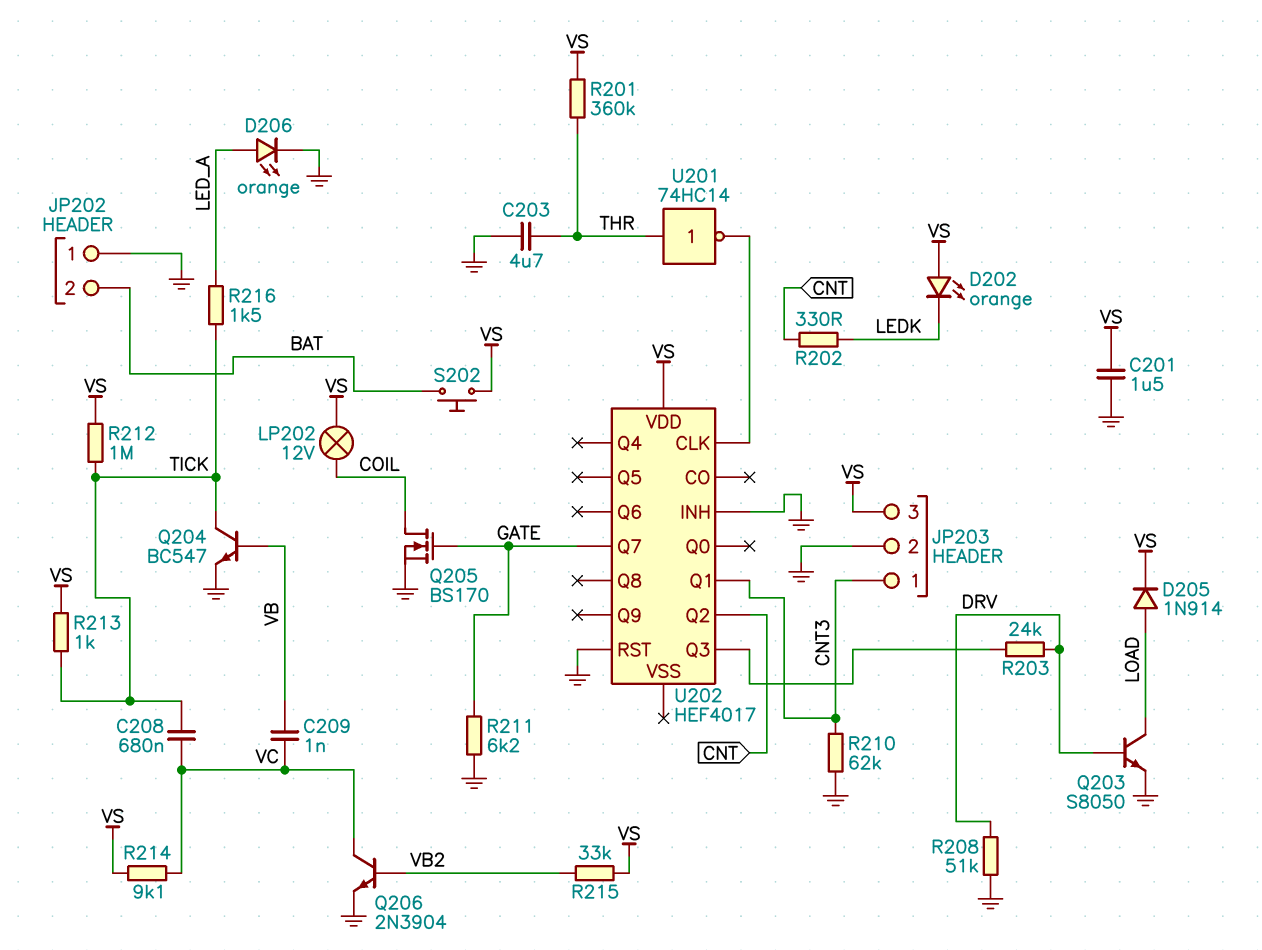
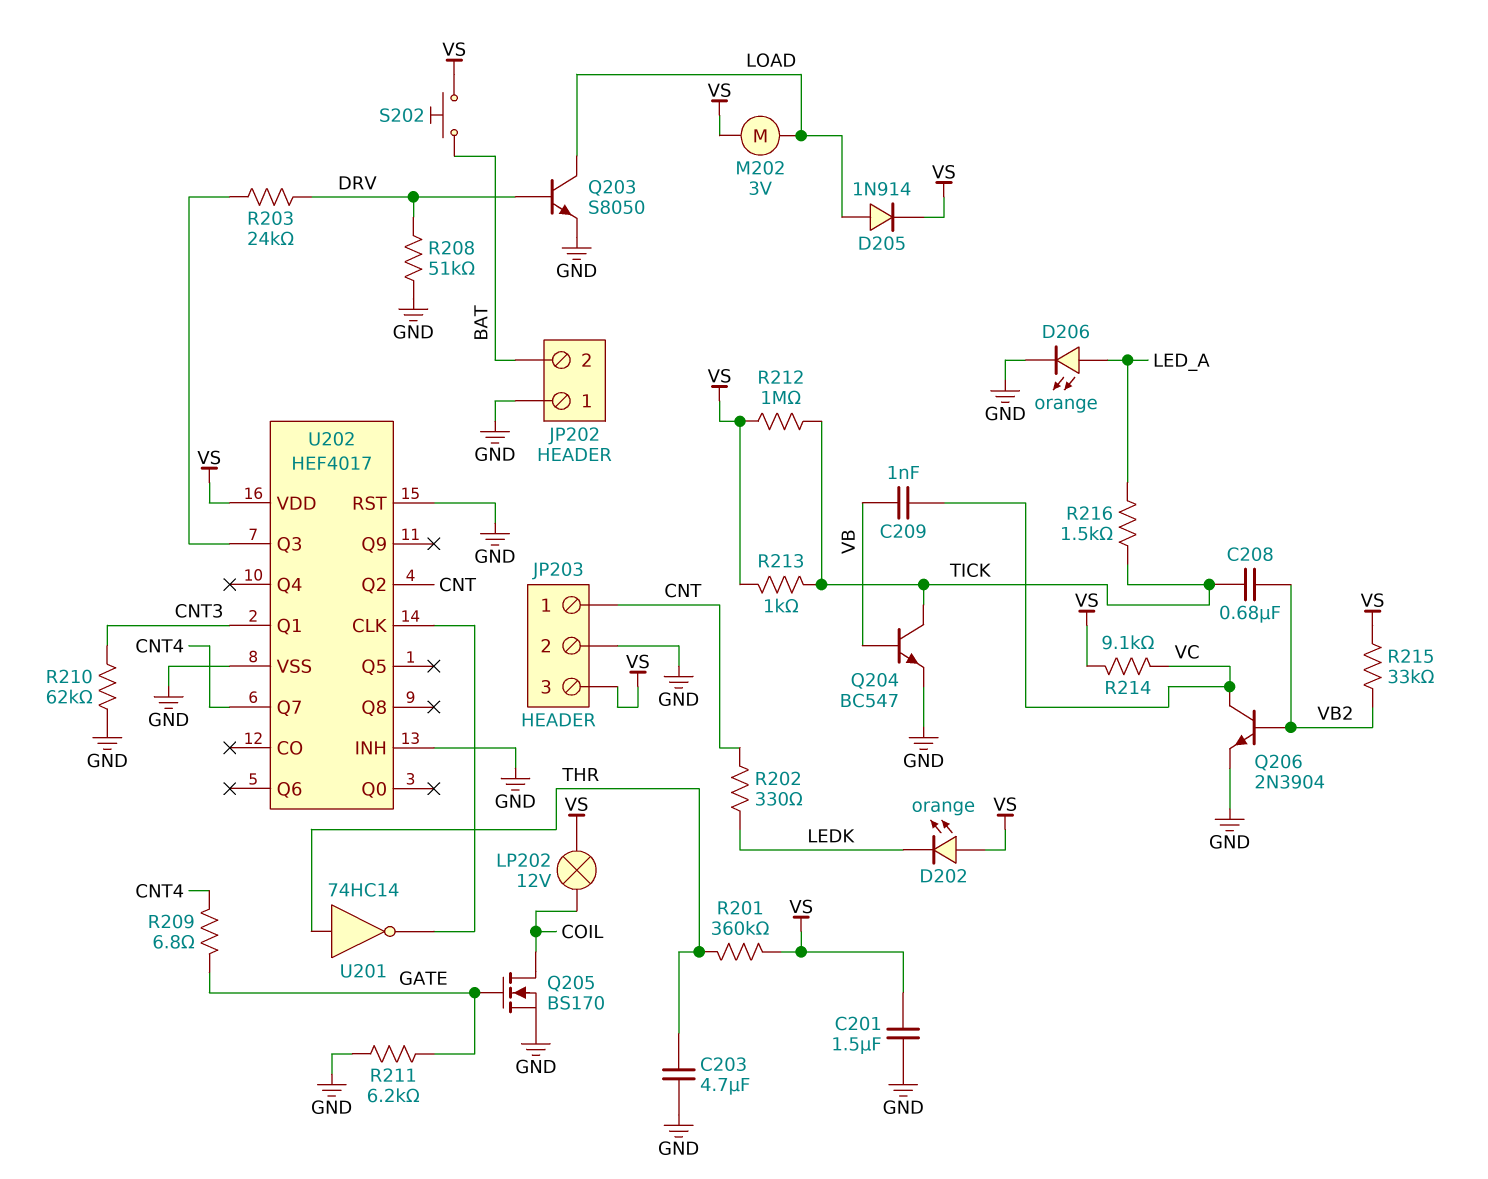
C208: 680nF (TICK, VC) -> 680nF (TICK, VB2)
JP203 pin 1: CNT3 -> CNT
M202: none -> motor 3V (LOAD, VS)
R209: none -> 6.8 (CNT4, GATE)
U202 pin Q7: GATE -> CNT4
U202 pin VSS: none -> GND

